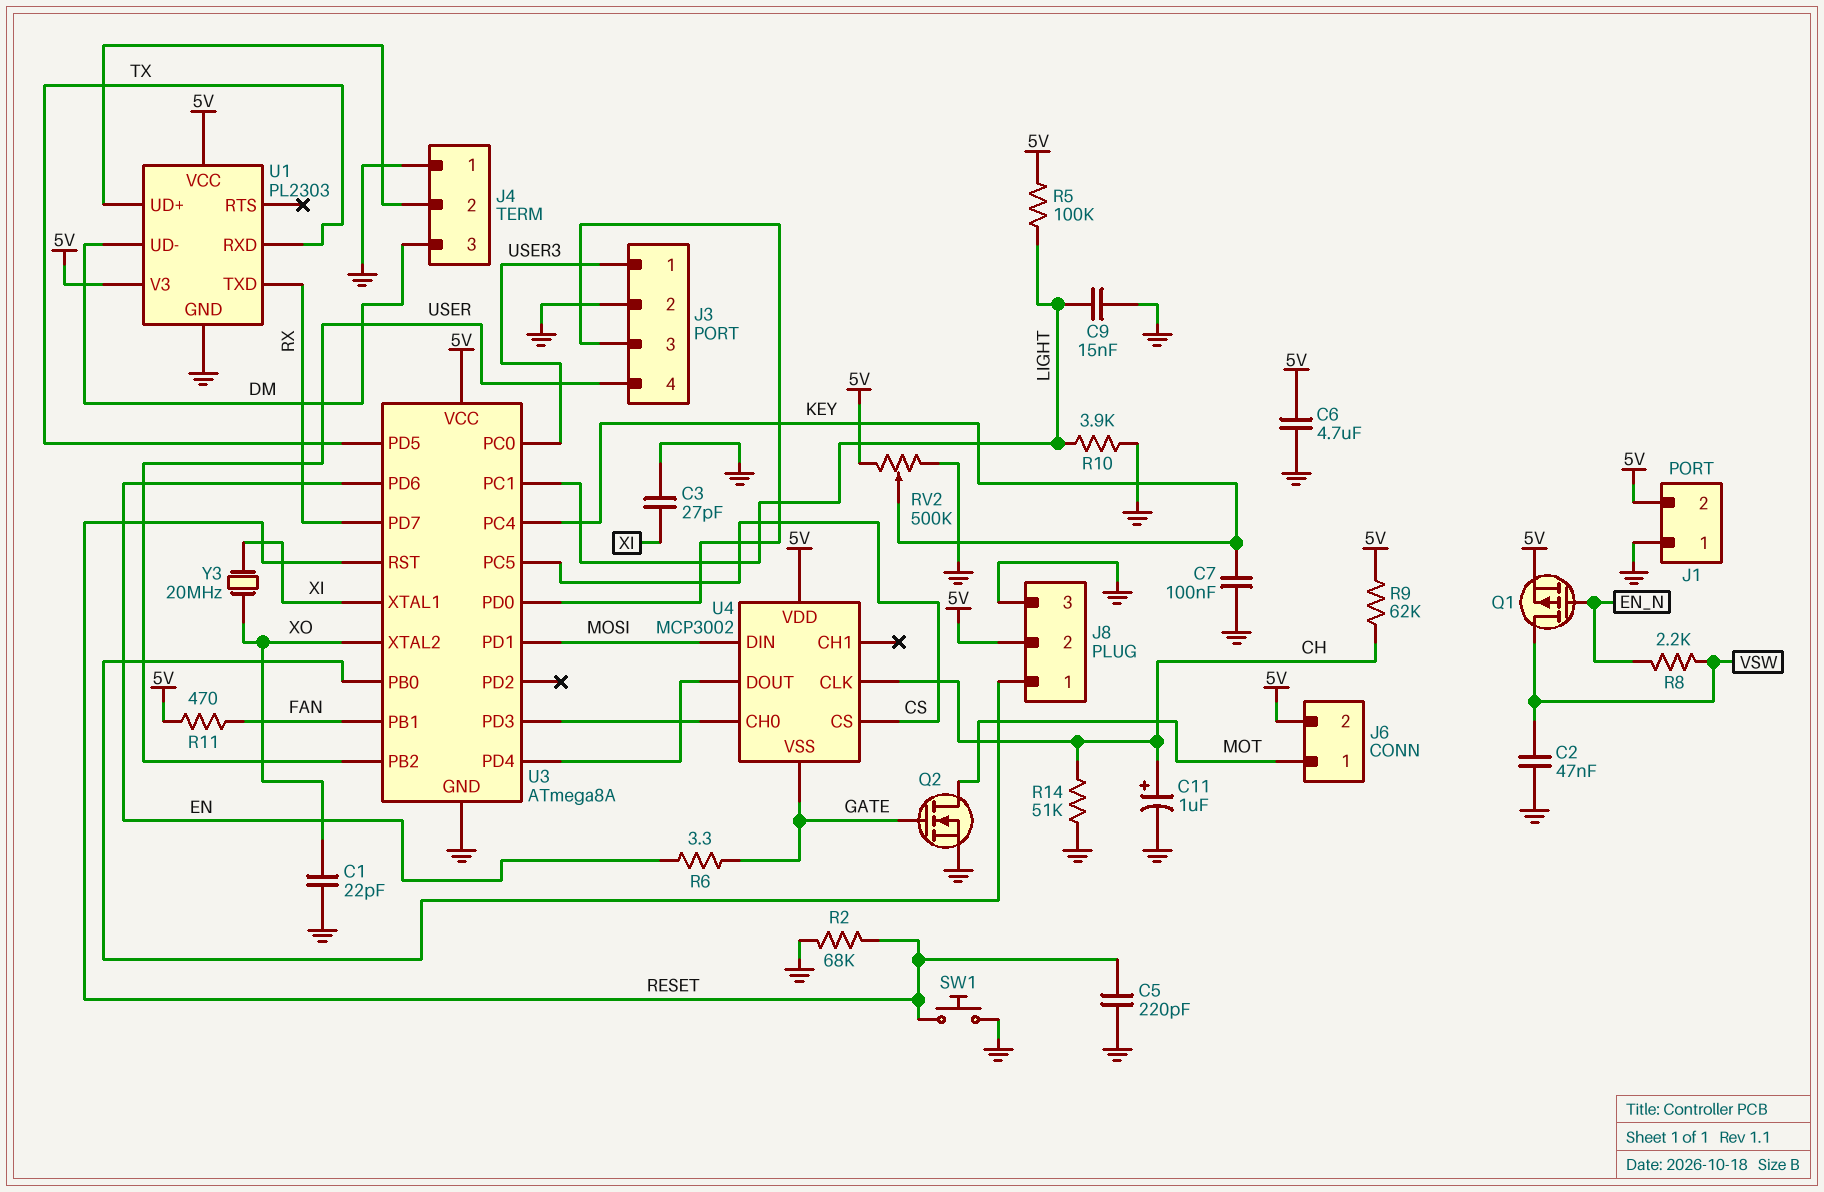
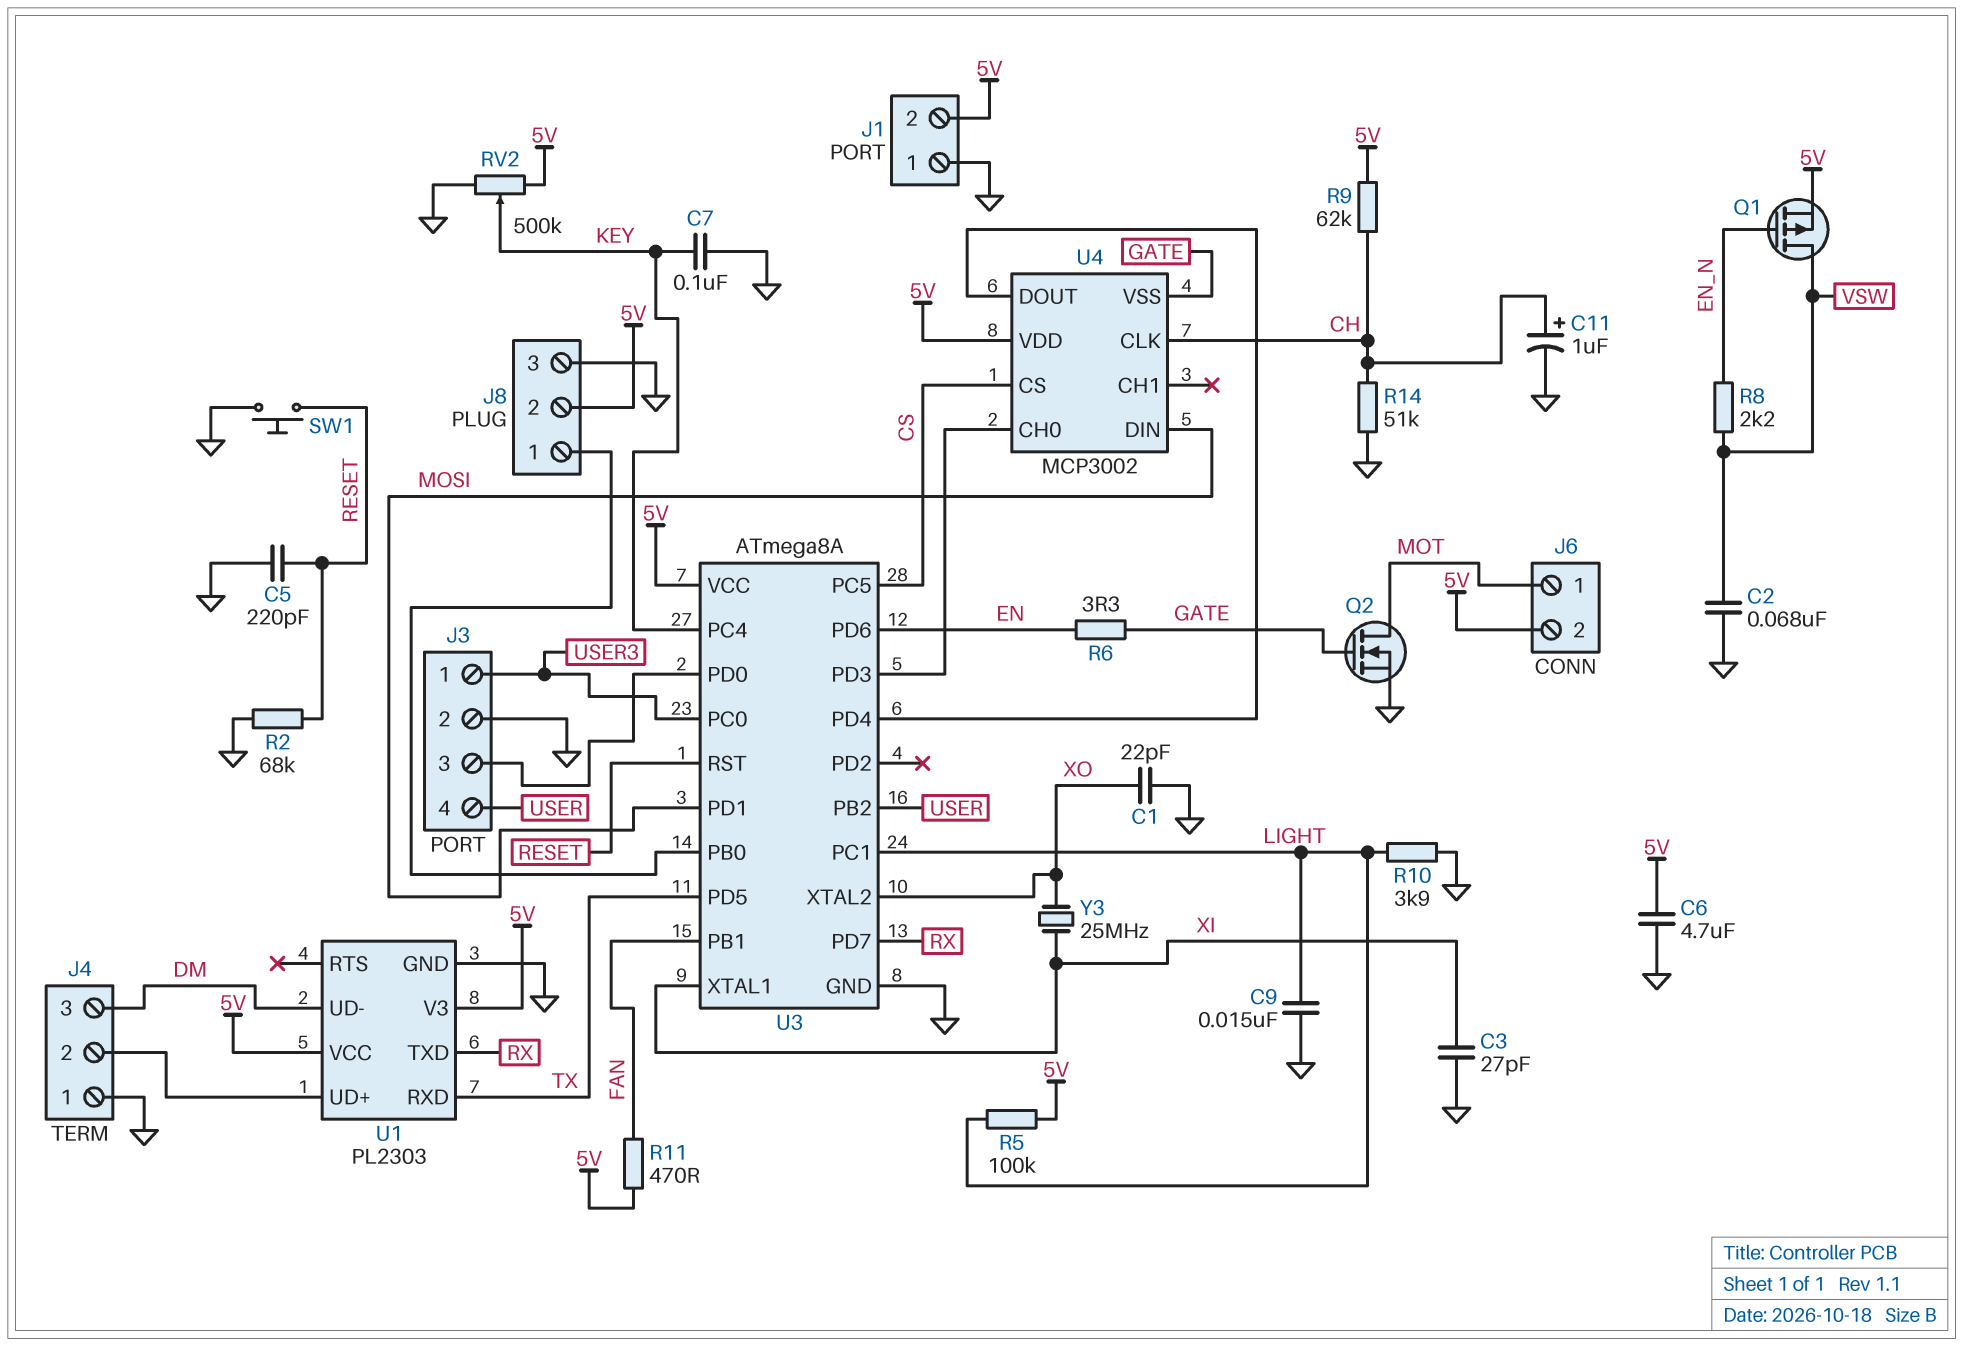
C2: 47nF (GND, VSW) -> 68nF (GND, VSW)
Y3: 20MHz (XI, XO) -> 25MHz (XI, XO)

